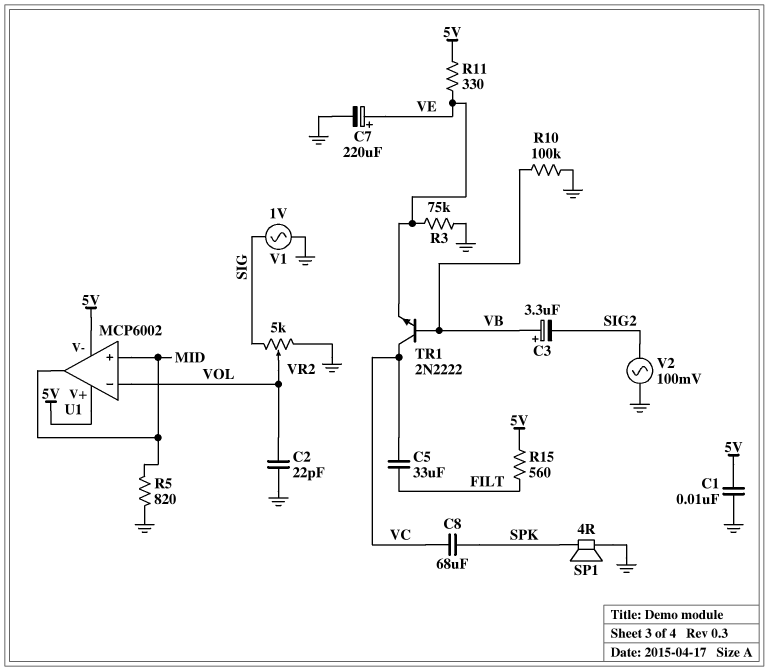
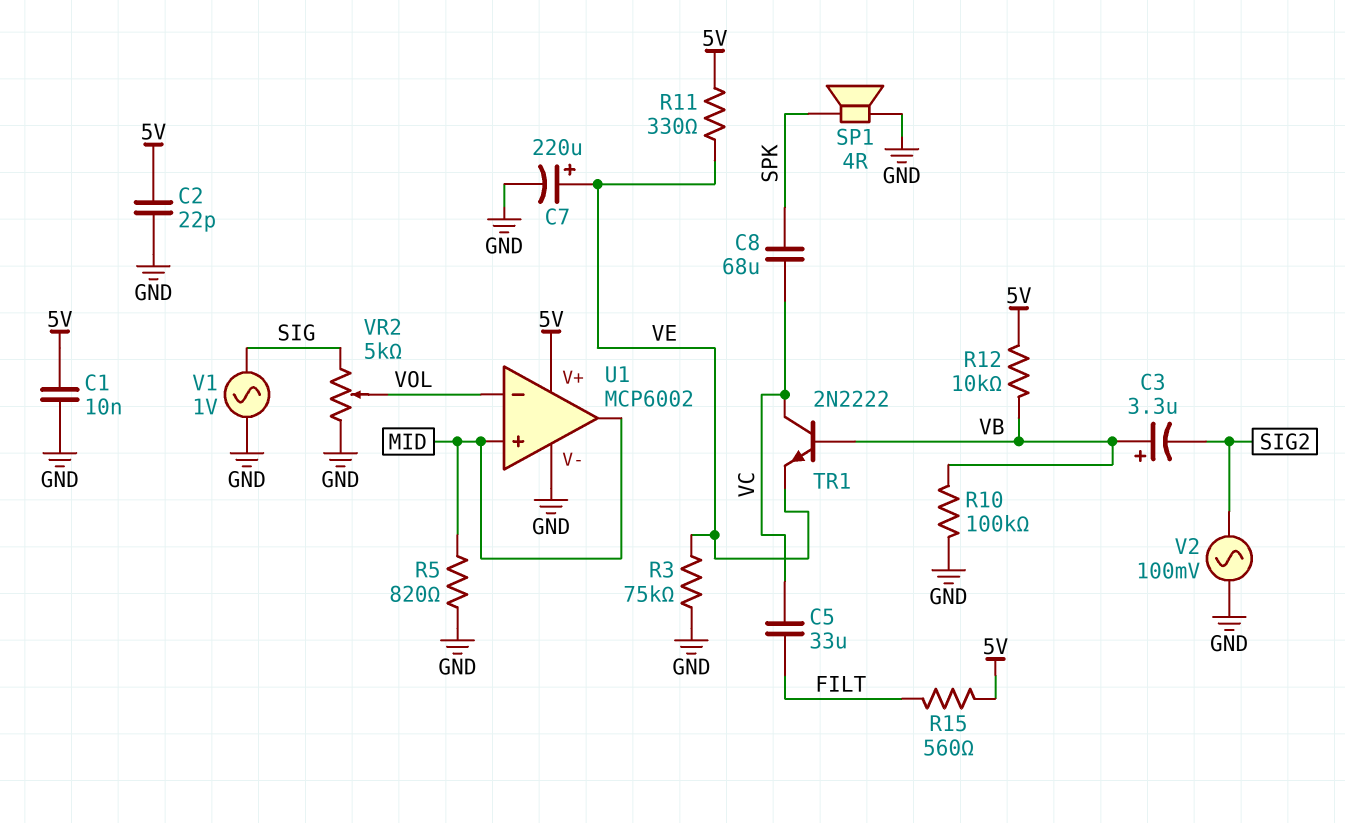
C2: 22pF (GND, VOL) -> 22pF (5V, GND)
R12: none -> 10k (5V, VB)
U1 pin V-: 5V -> GND

